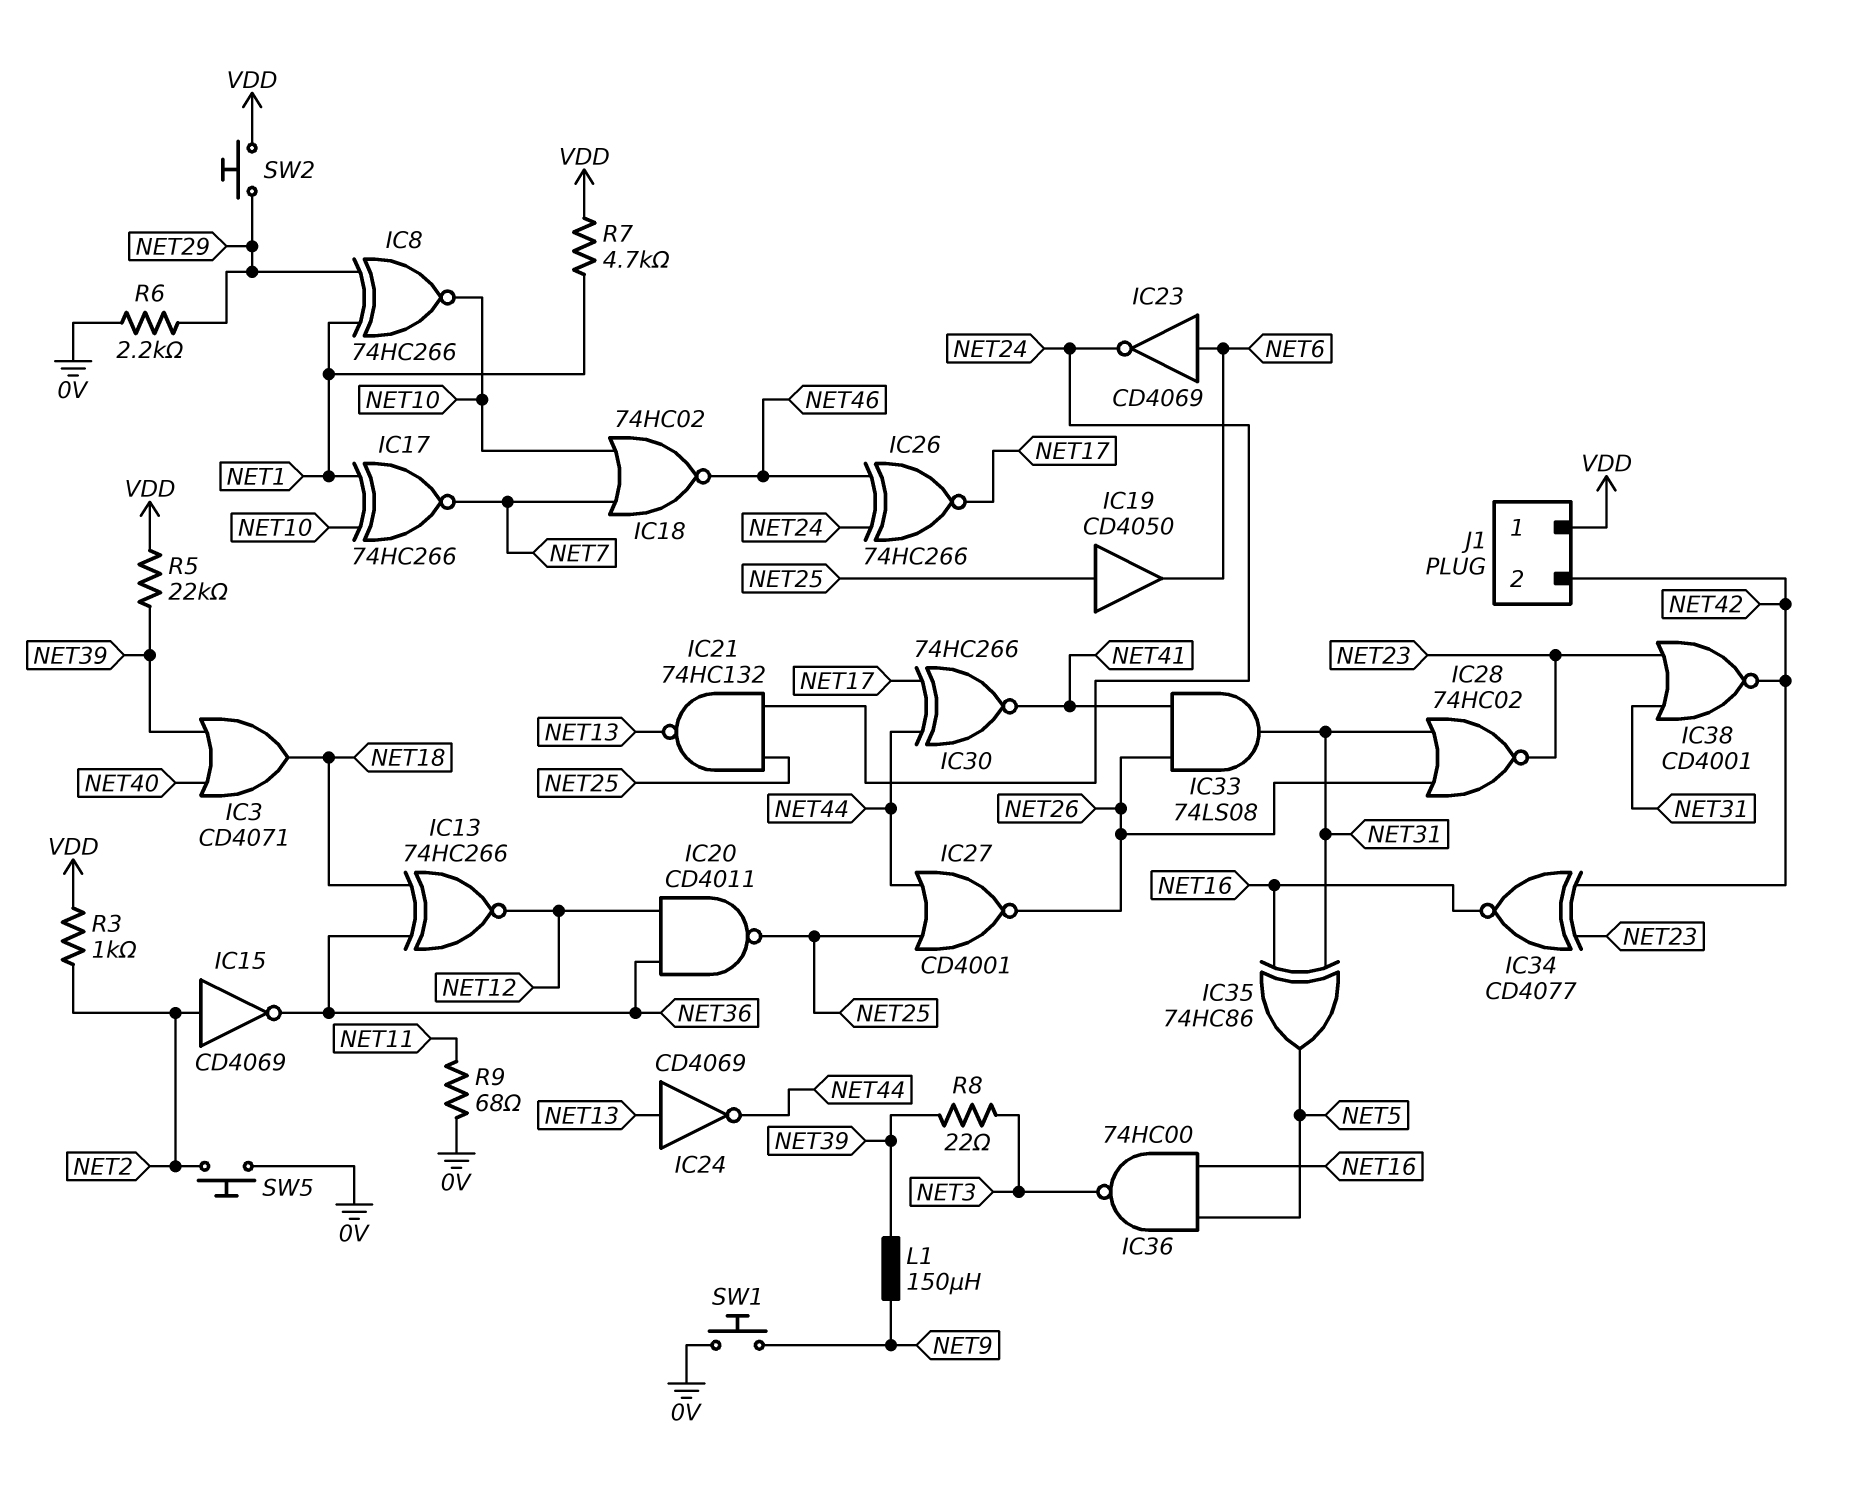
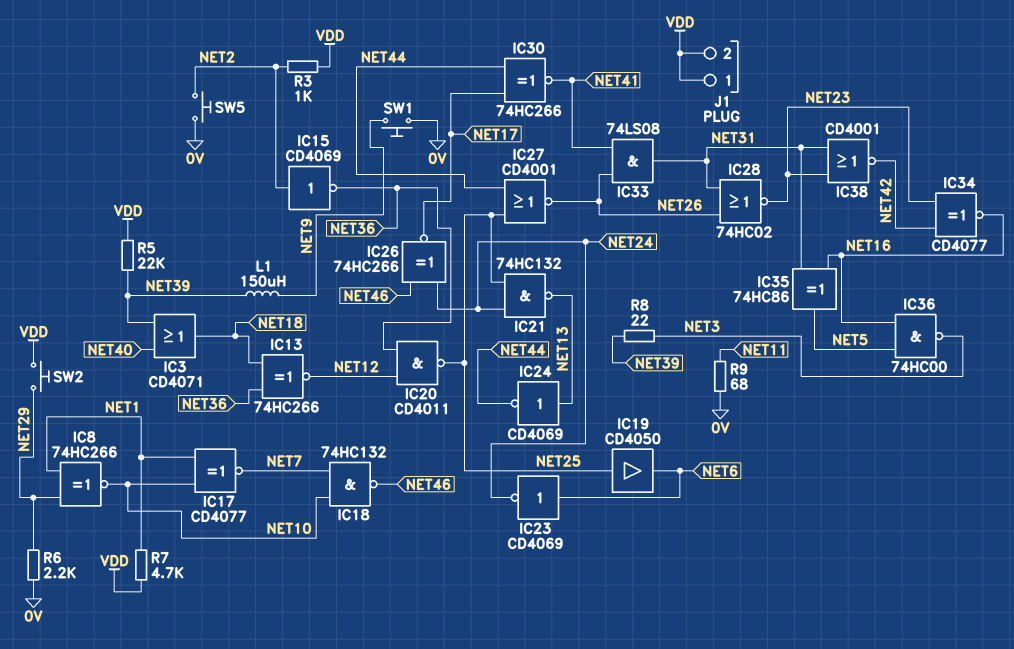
IC17: XNOR 74HC266 (in NET1, in NET10, out NET7) -> XNOR CD4077 (in NET1, in NET10, out NET7)
IC18: NOR 74HC02 (in NET7, in NET10, out NET46) -> NAND 74HC132 (in NET7, in NET10, out NET46)
J1 pin 2: NET42 -> VDD

